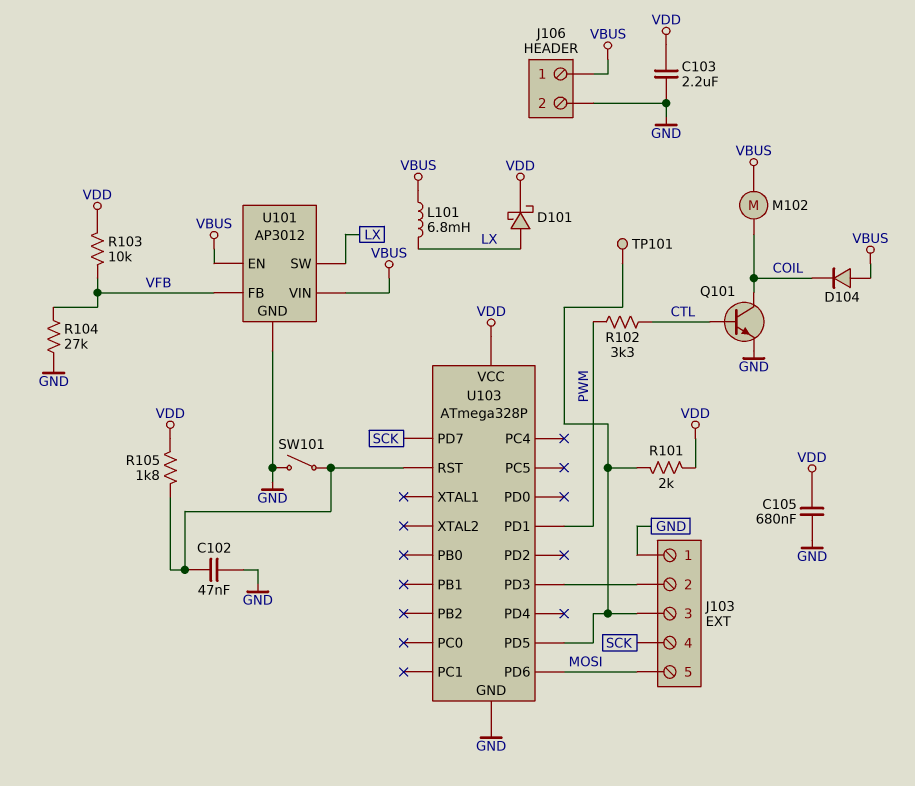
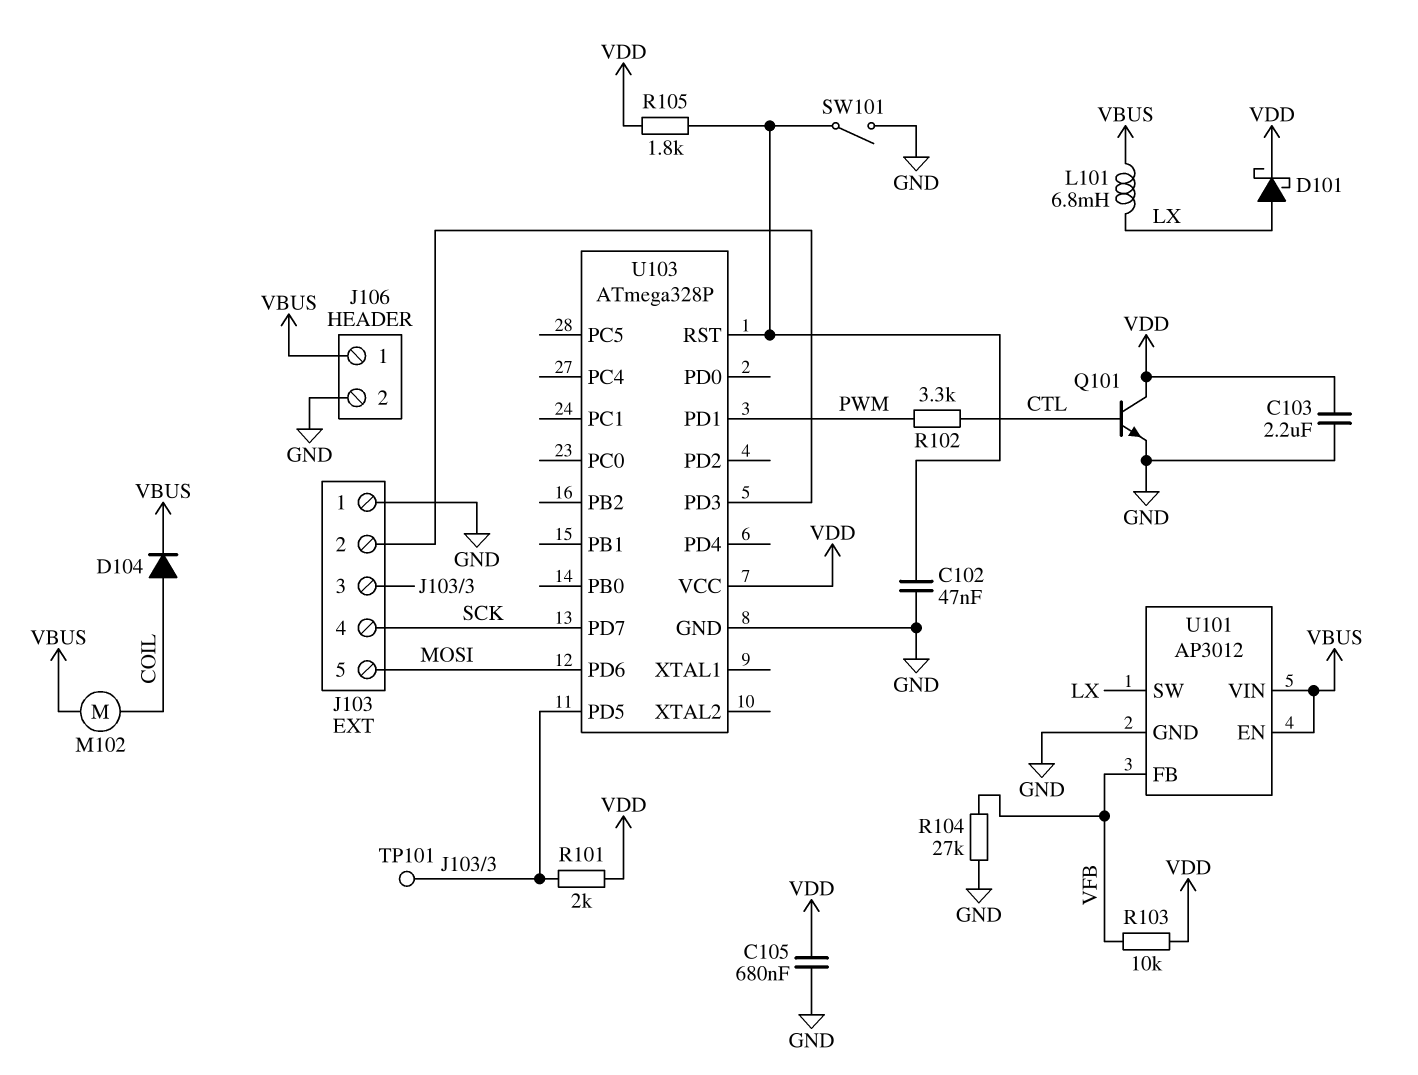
D104: diode (A VBUS, K COIL) -> diode (A COIL, K VBUS)
Q101: NPN (B CTL, C COIL, E GND) -> NPN (B CTL, C VDD, E GND)

